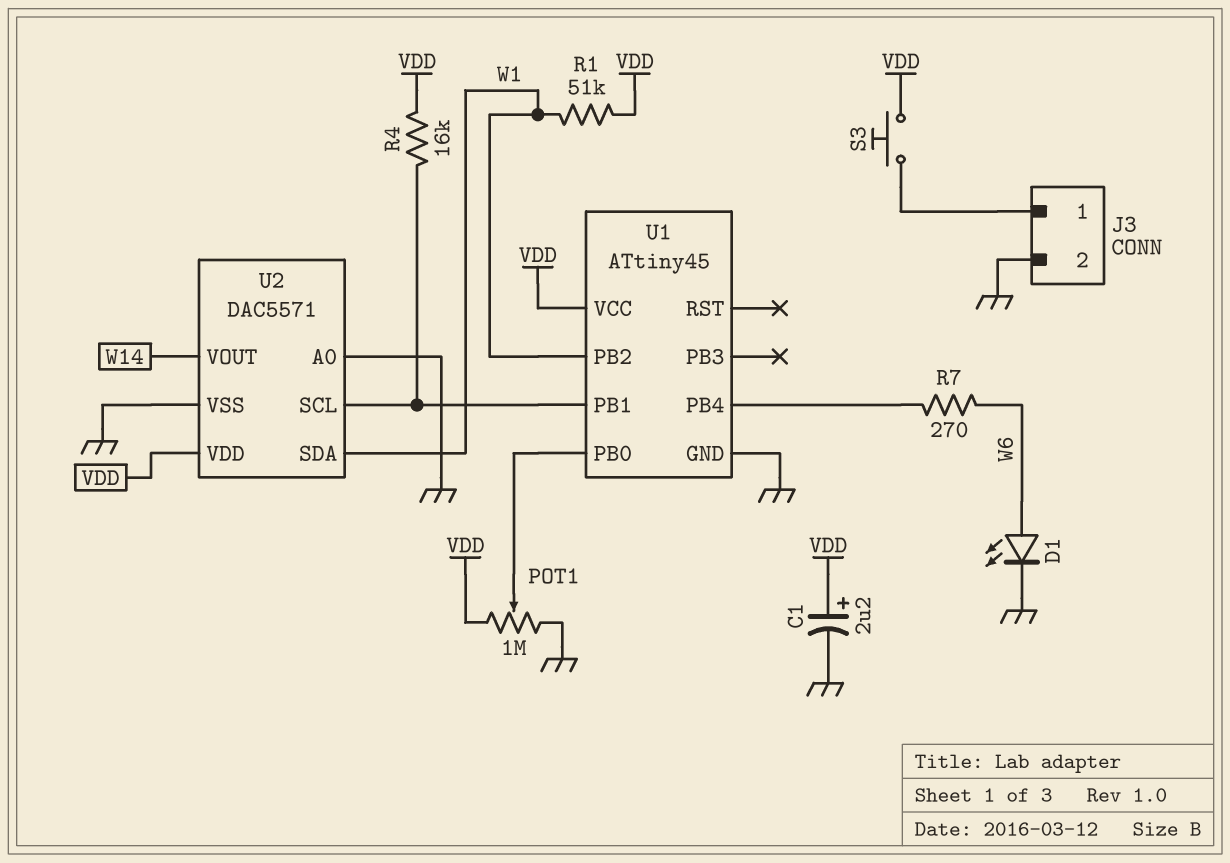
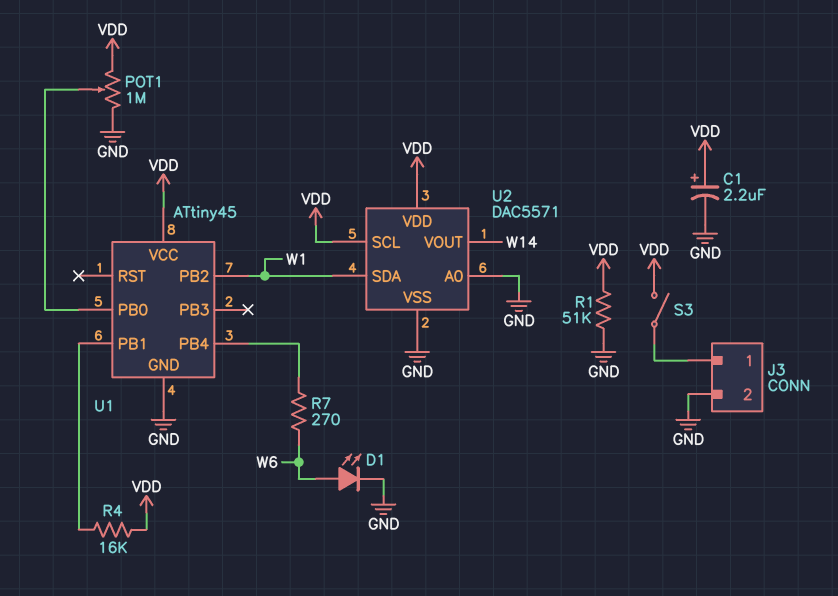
R1: 51k (VDD, W1) -> 51k (GND, VDD)
S3: button (J3/1, VDD) -> switch (J3/1, VDD)
U2 pin SCL: U1/PB1 -> VDD

